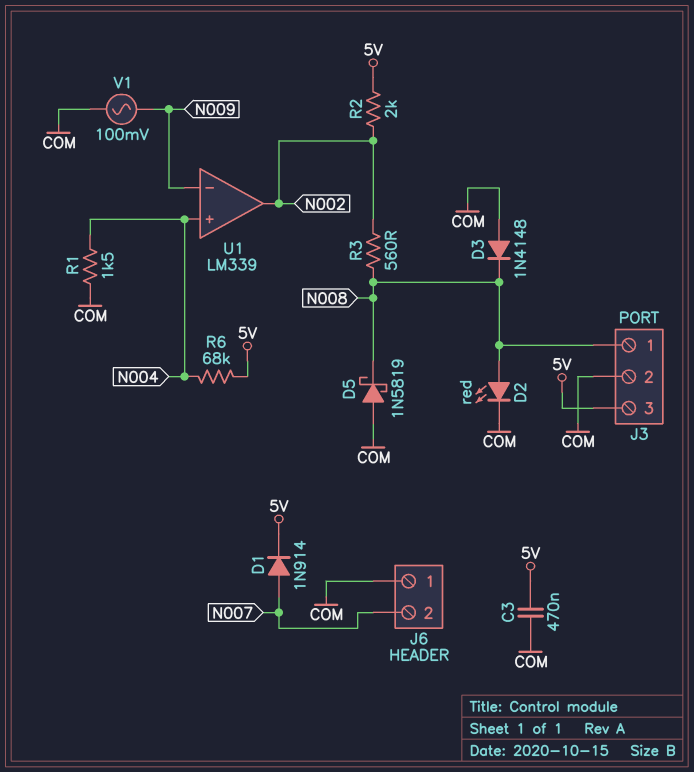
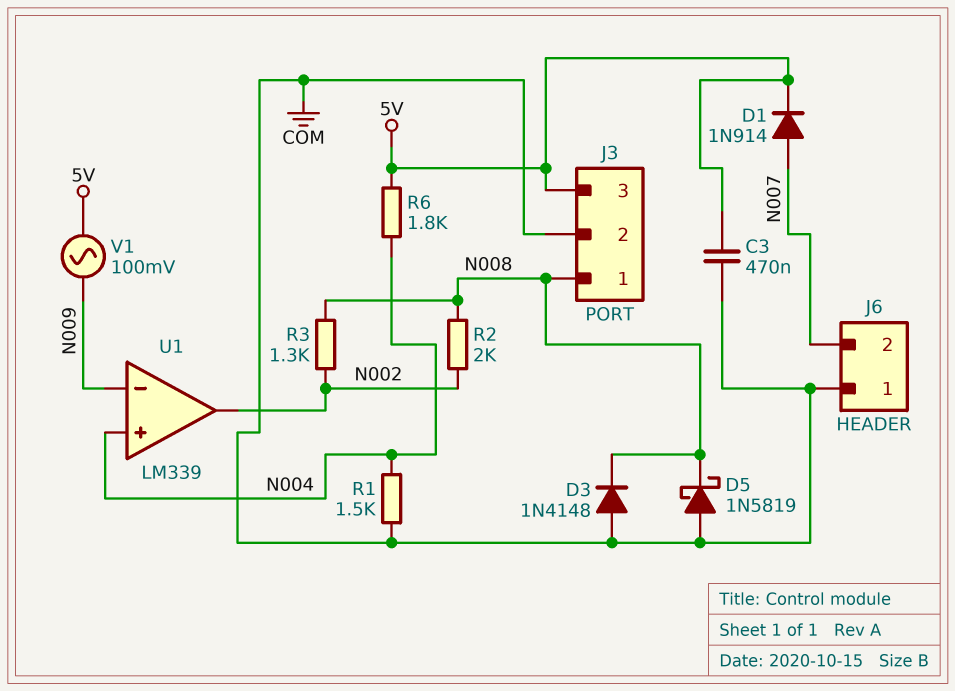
D2: LED red (A N008, K COM) -> none
R2: 2k (5V, N002) -> 2k (N002, N008)
R3: 560 (N002, N008) -> 1.3k (N002, N008)
R6: 68k (5V, N004) -> 1.8k (5V, N004)
V1: AC 100mV (COM, N009) -> AC 100mV (5V, N009)

